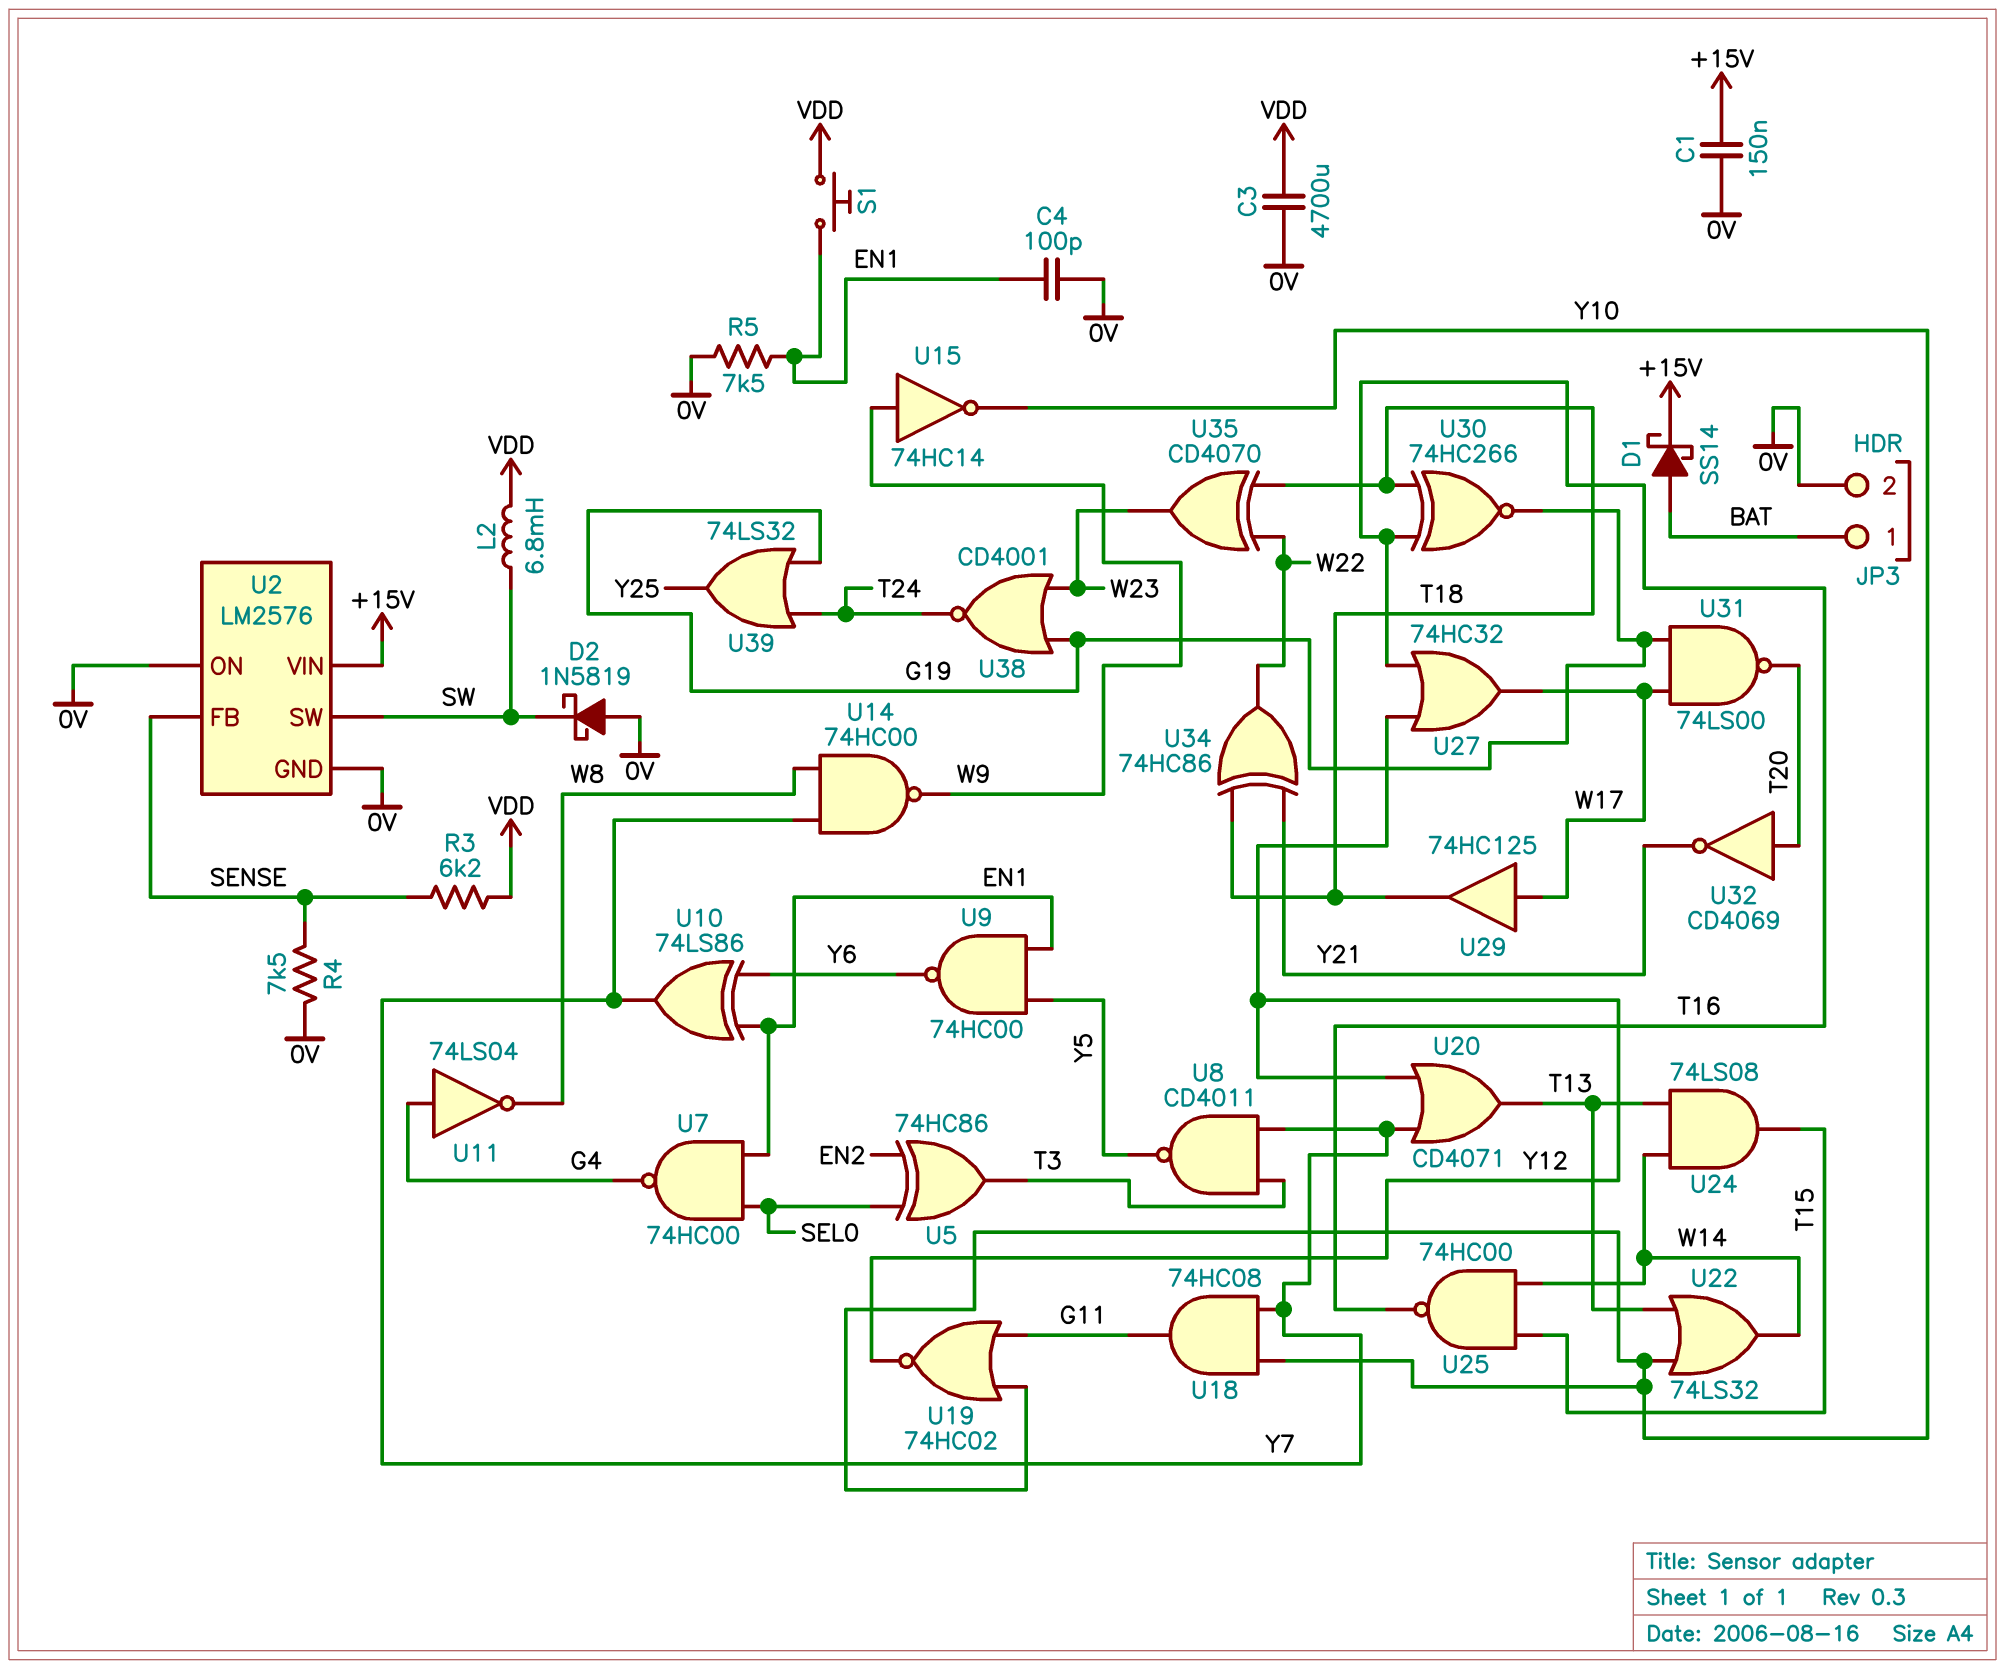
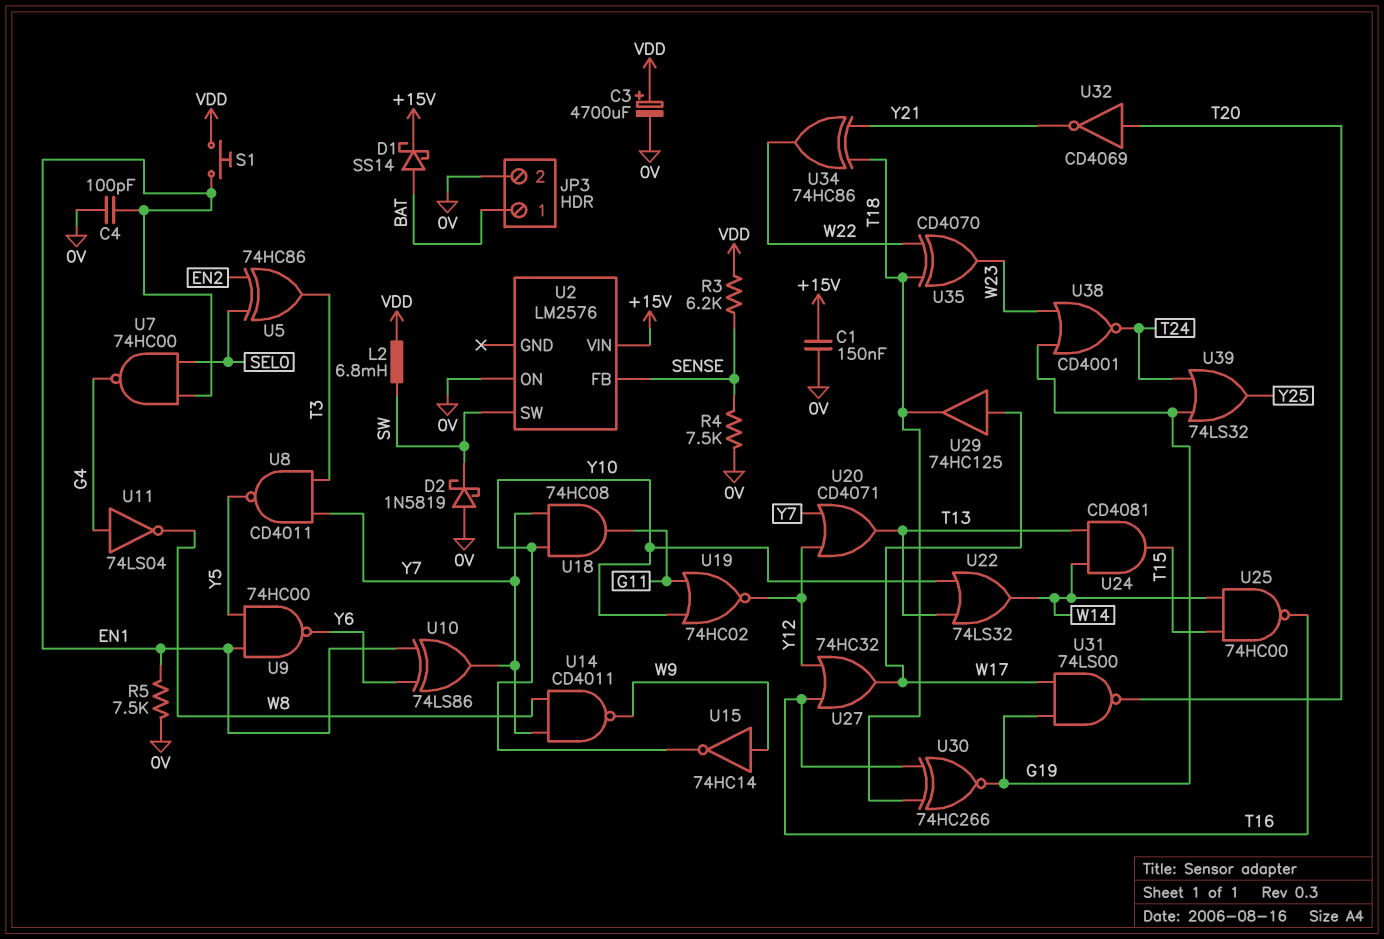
C3: 4700uF (0V, VDD) -> 4700uF (plus VDD, minus 0V)
U2 pin GND: 0V -> none
U14: NAND 74HC00 (in W8, in Y7, out W9) -> NAND CD4011 (in W8, in Y7, out W9)
U24: AND 74LS08 (in T13, in W14, out T15) -> AND CD4081 (in T13, in W14, out T15)

